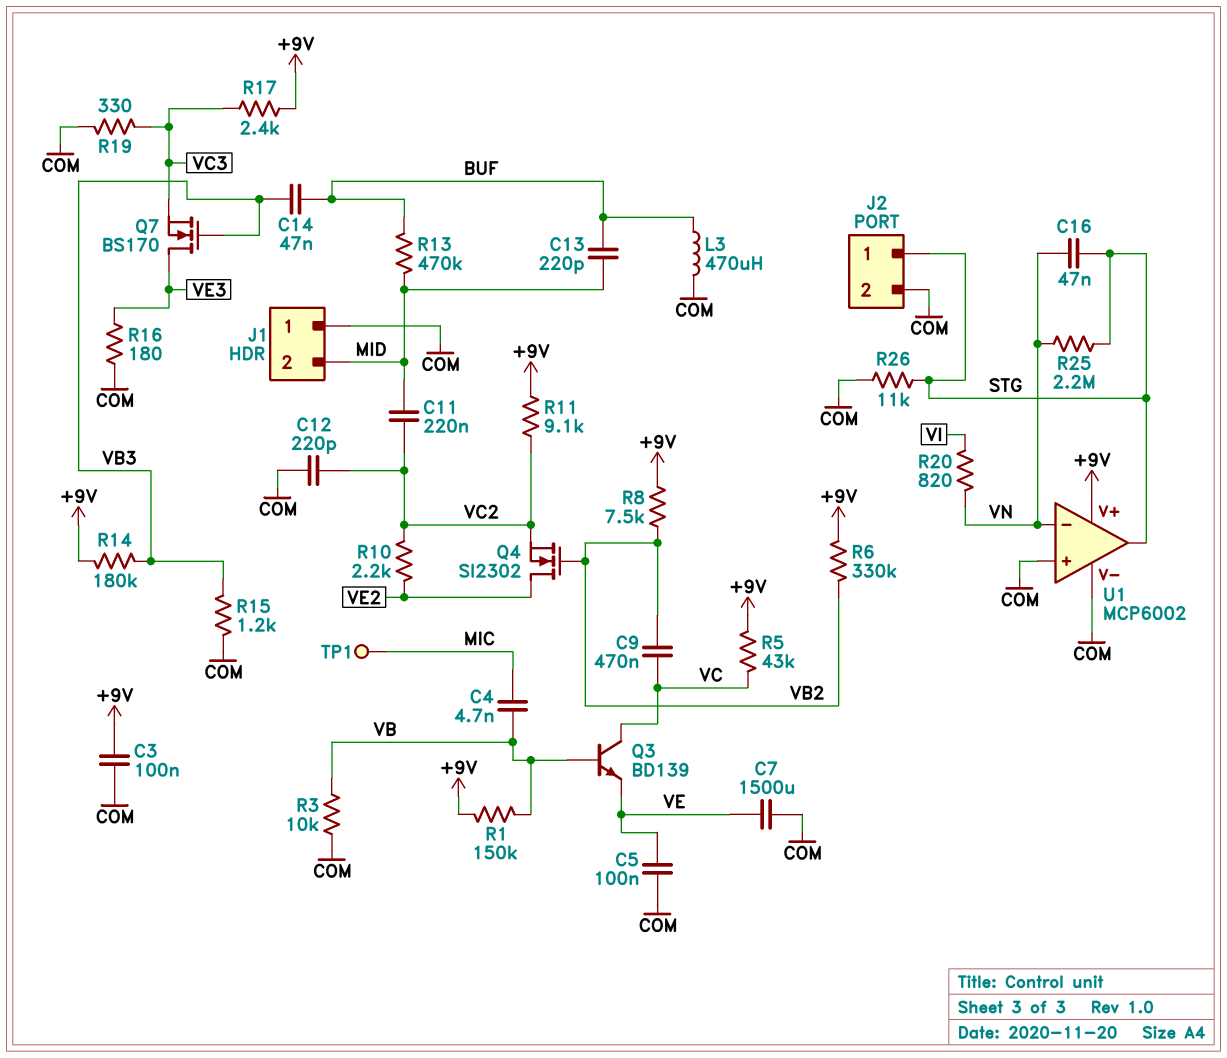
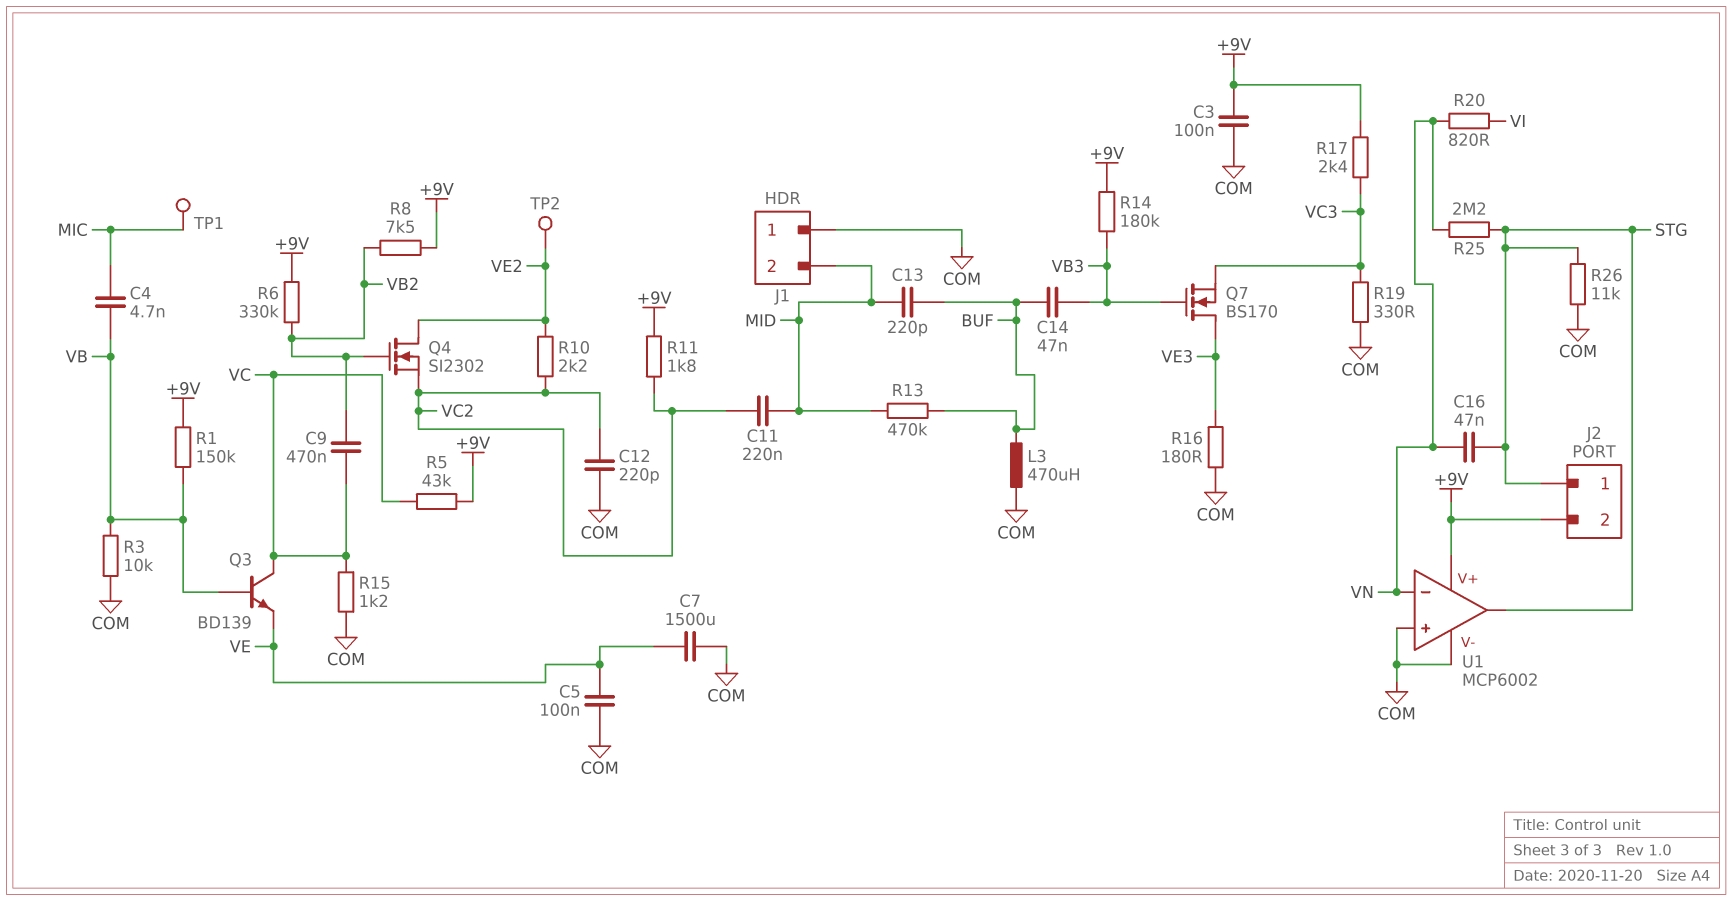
J2 pin 2: COM -> +9V
R11: 9.1k (+9V, VC2) -> 1.8k (+9V, VC2)
R15: 1.2k (COM, VB3) -> 1.2k (COM, VC)
TP2: none -> test point (VE2)

